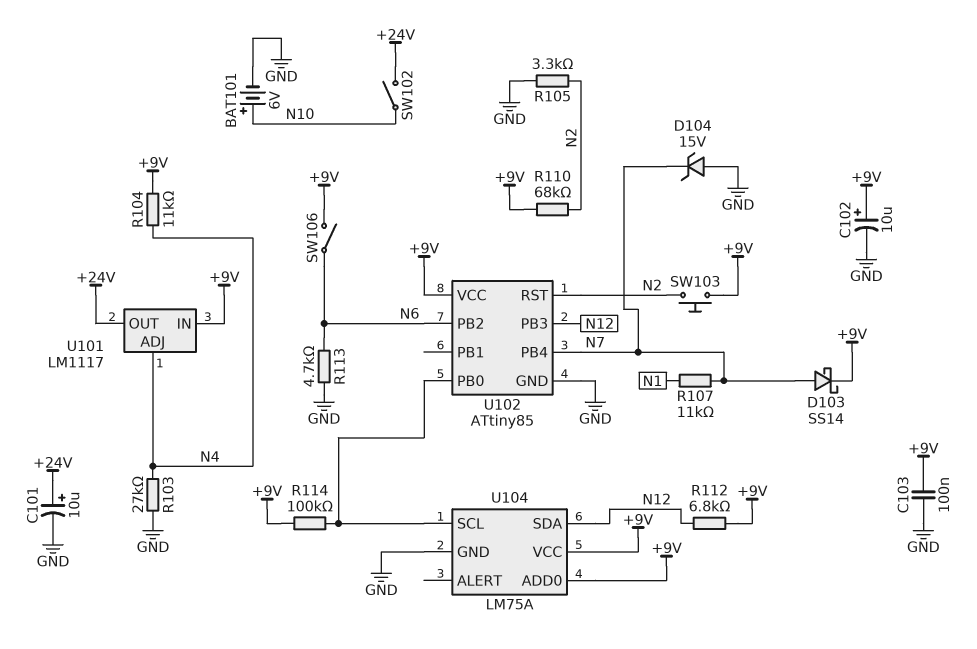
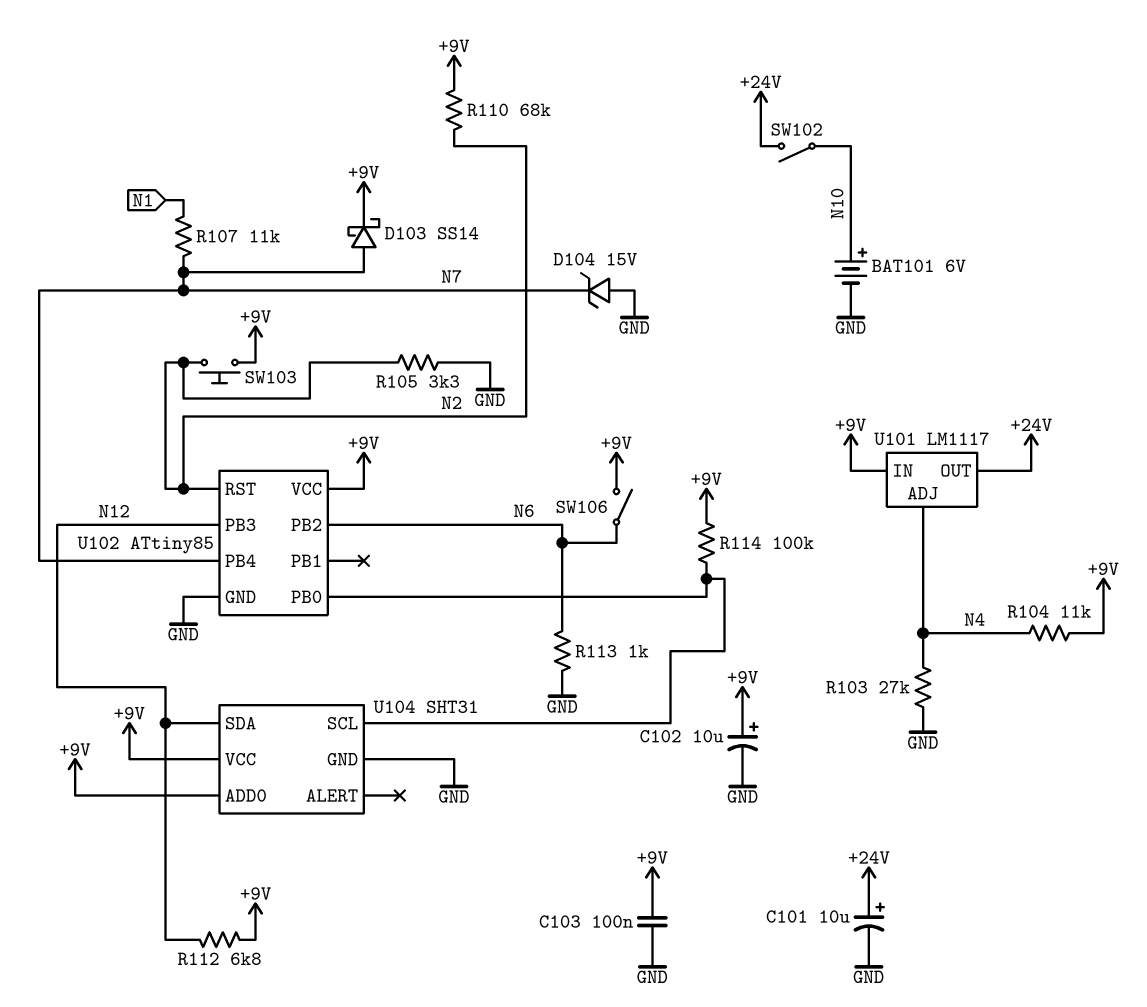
R113: 4.7k (GND, N6) -> 1k (GND, N6)
U104: LM75A -> SHT31

